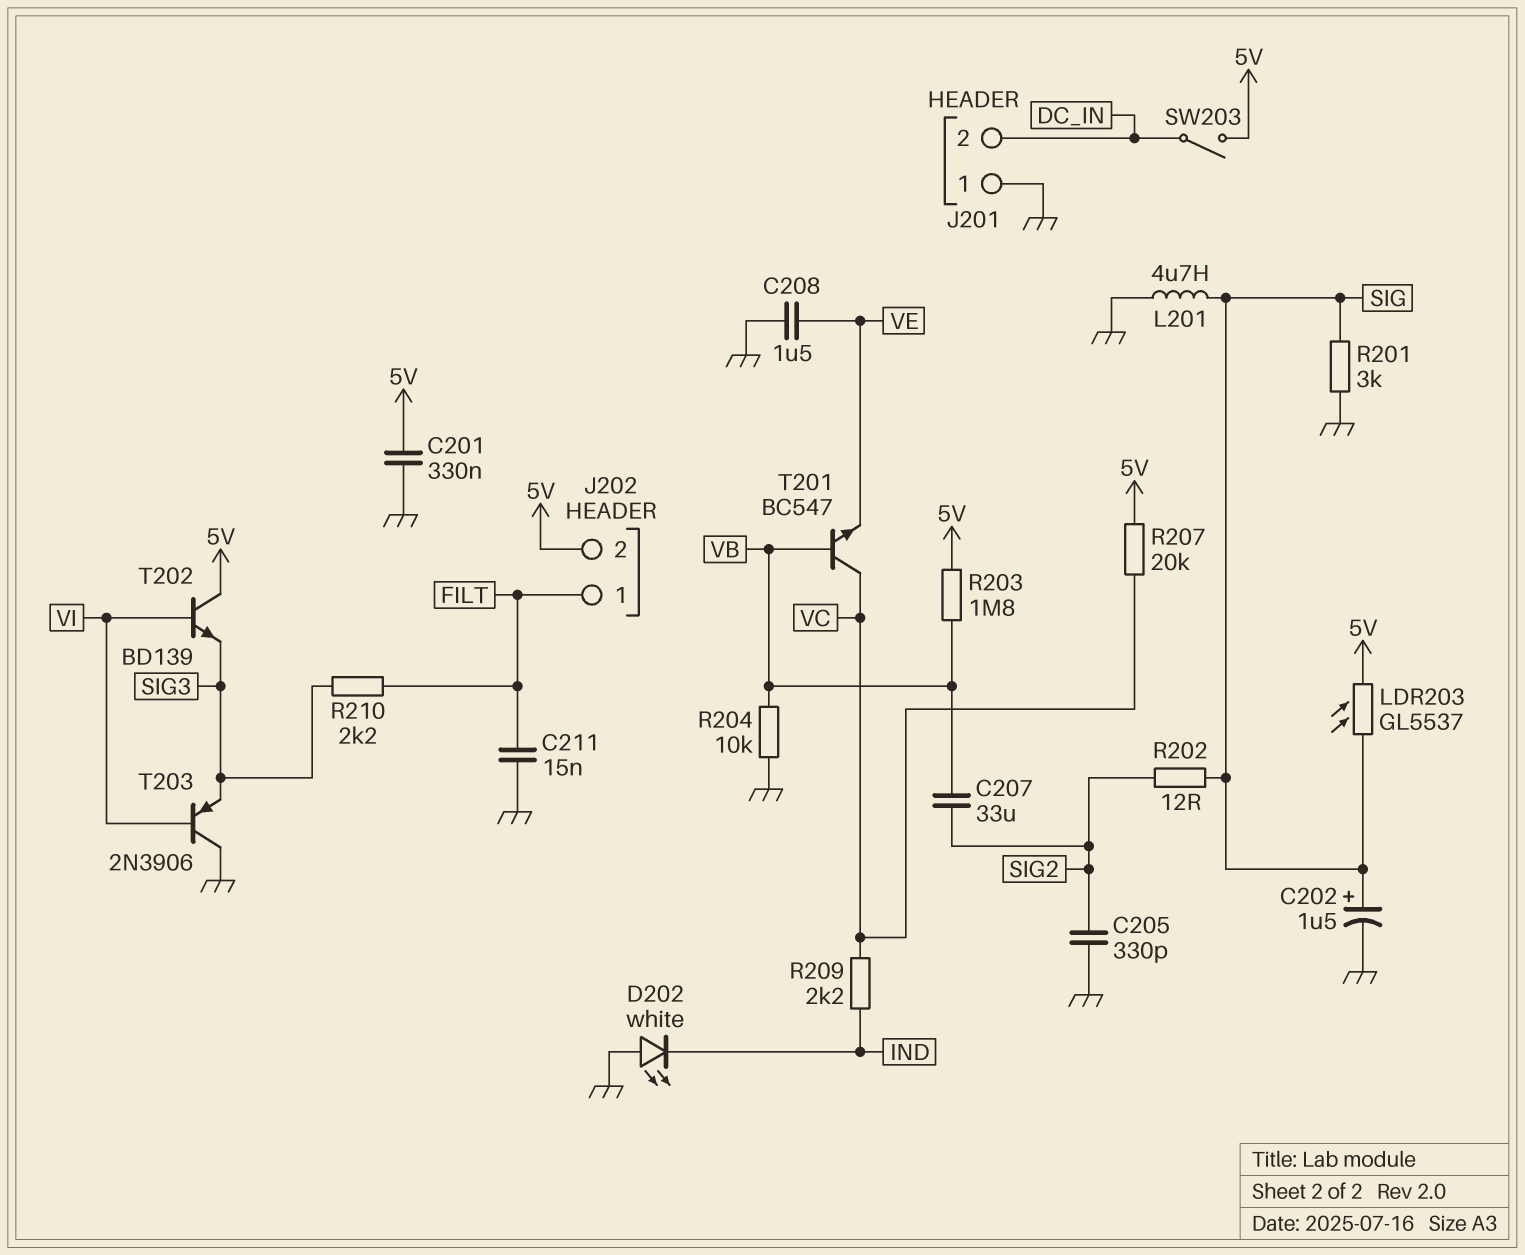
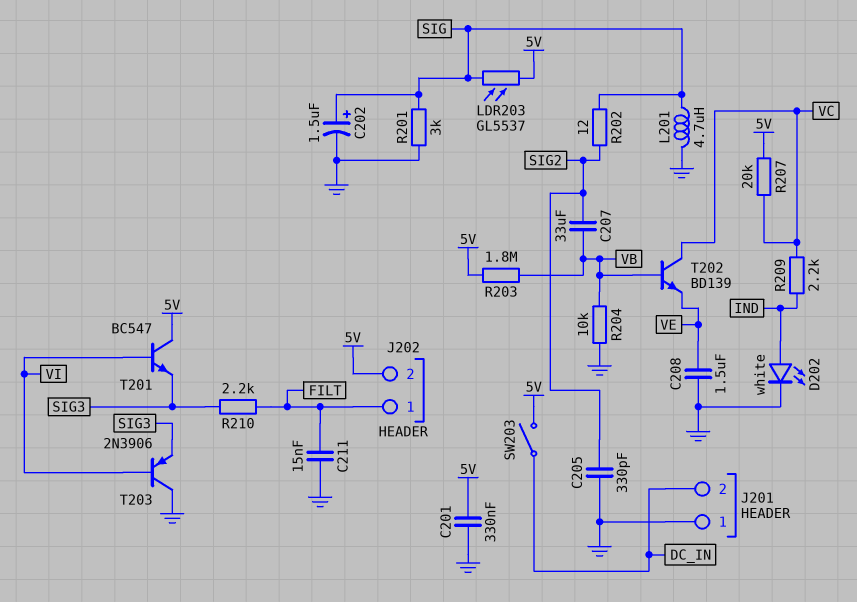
D202: LED white (A GND, K IND) -> LED white (A IND, K GND)
T201: NPN BC547 (B VB, C VC, E VE) -> NPN BC547 (B VI, C 5V, E SIG3)
T202: NPN BD139 (B VI, C 5V, E SIG3) -> NPN BD139 (B VB, C VC, E VE)

